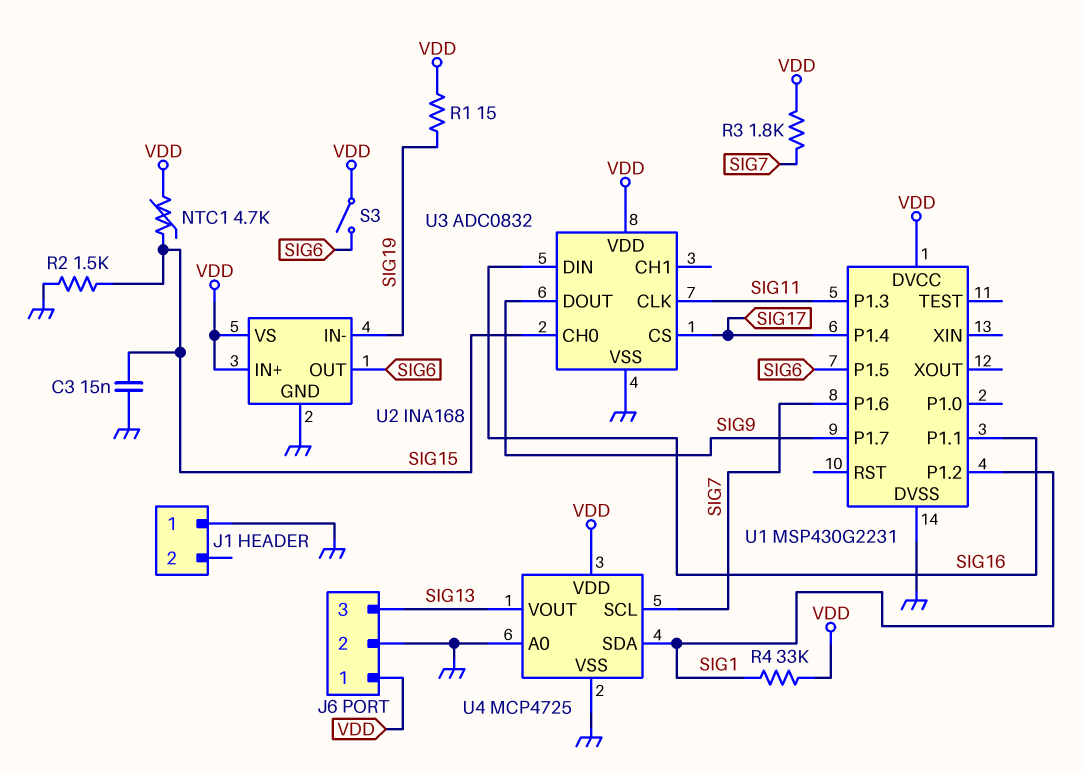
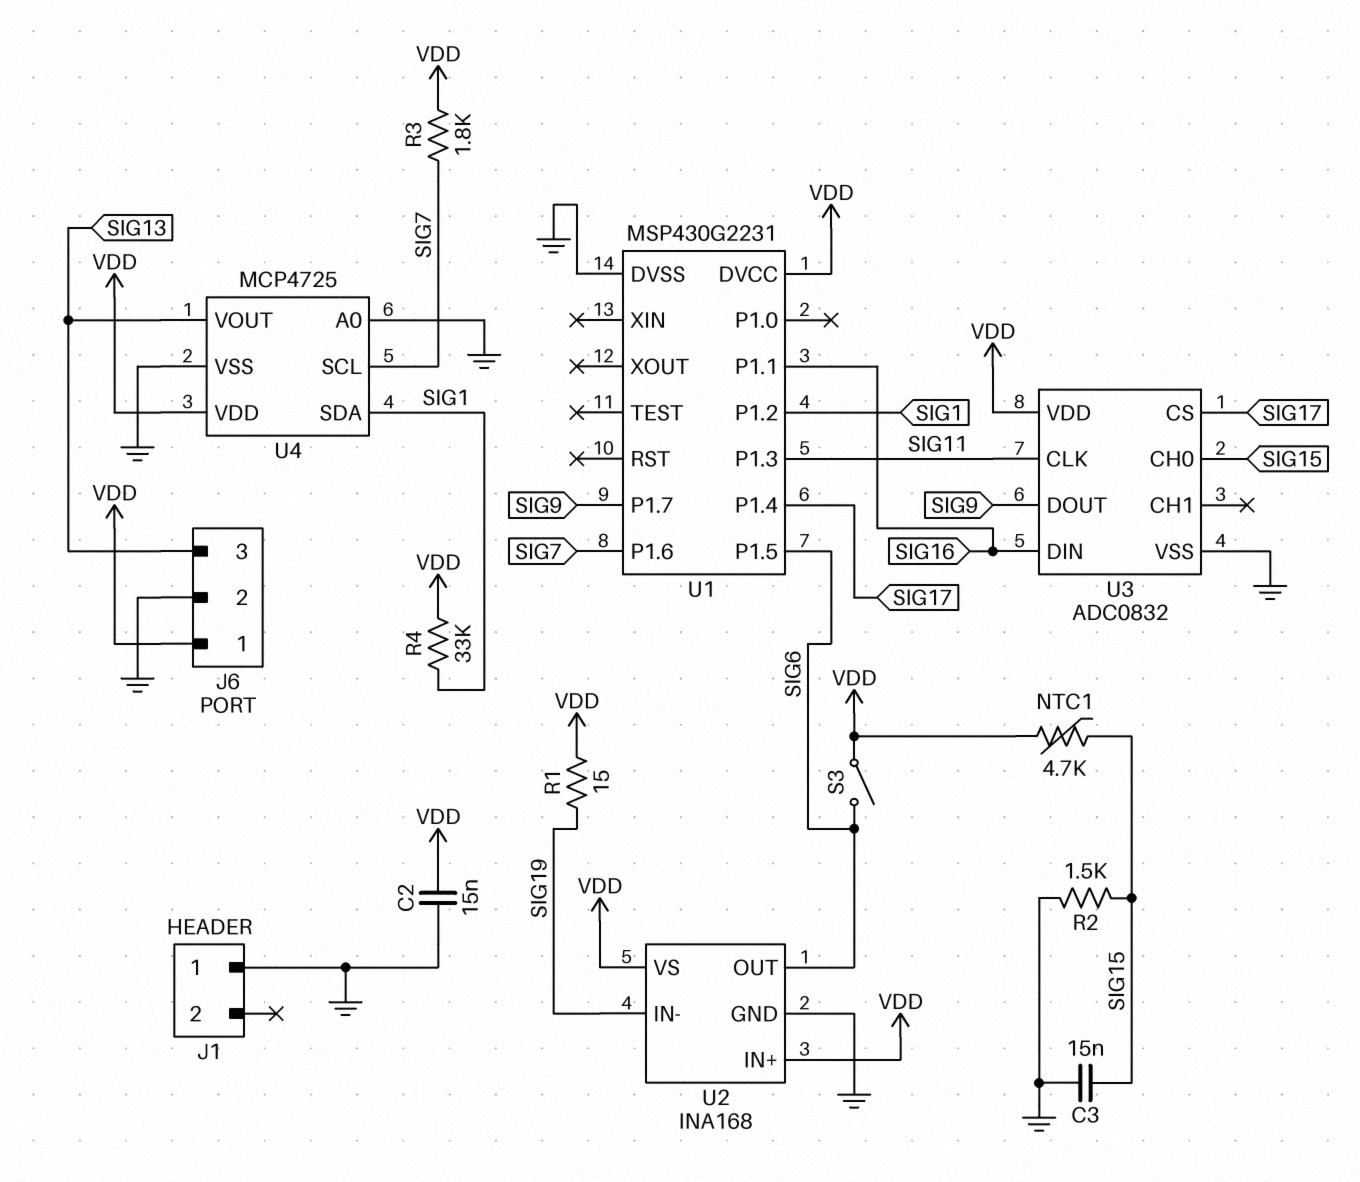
C2: none -> 15nF (GND, VDD)

